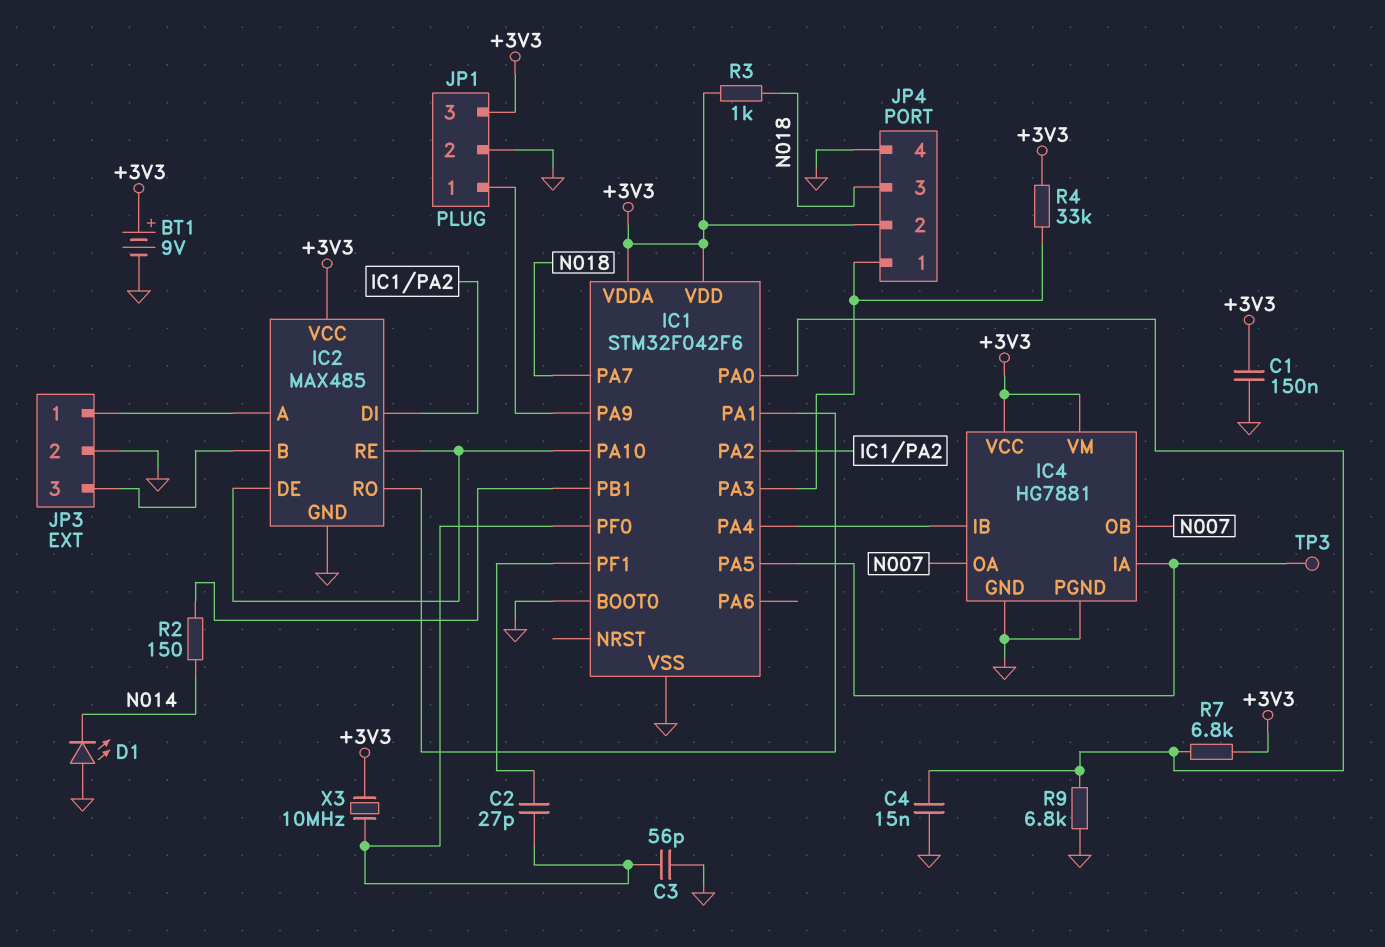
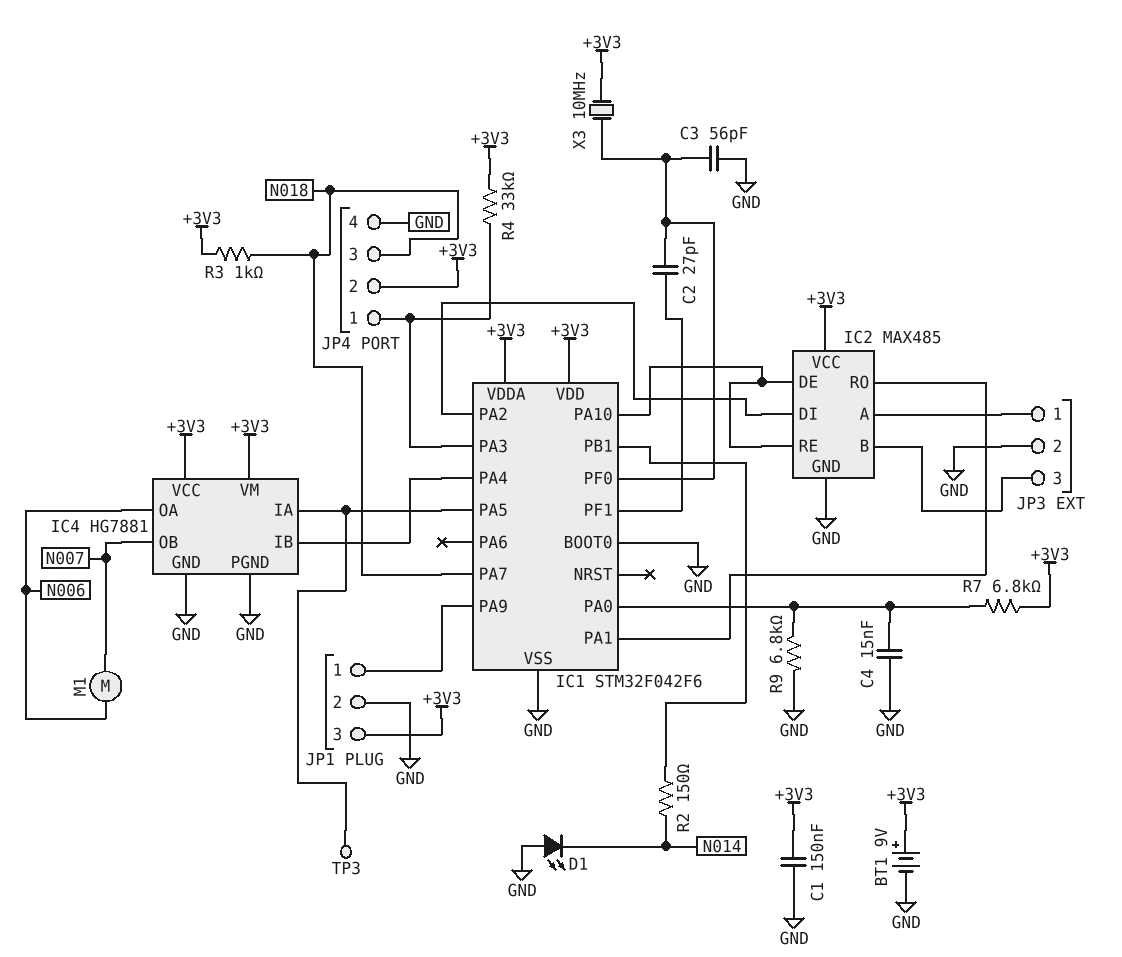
IC4 pin OA: N007 -> N006
M1: none -> motor (N006, N007)

